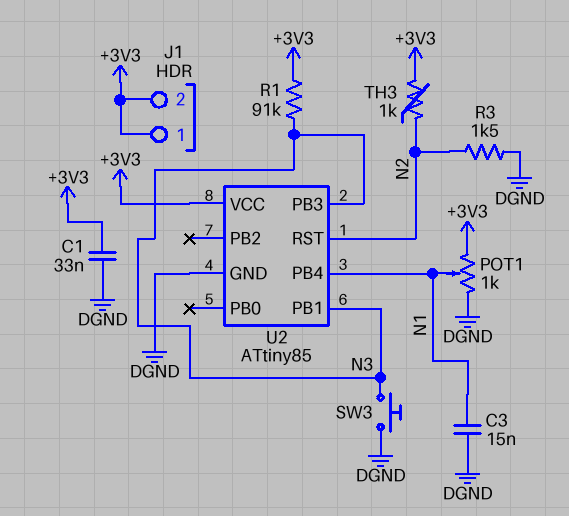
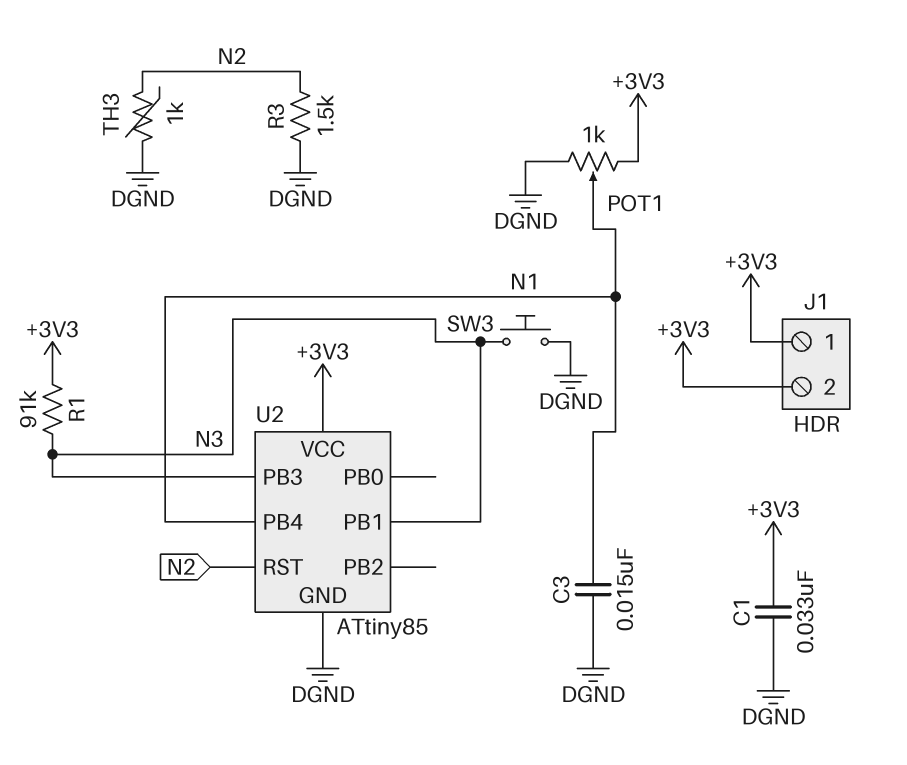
TH3: 1k (+3V3, N2) -> 1k (DGND, N2)

